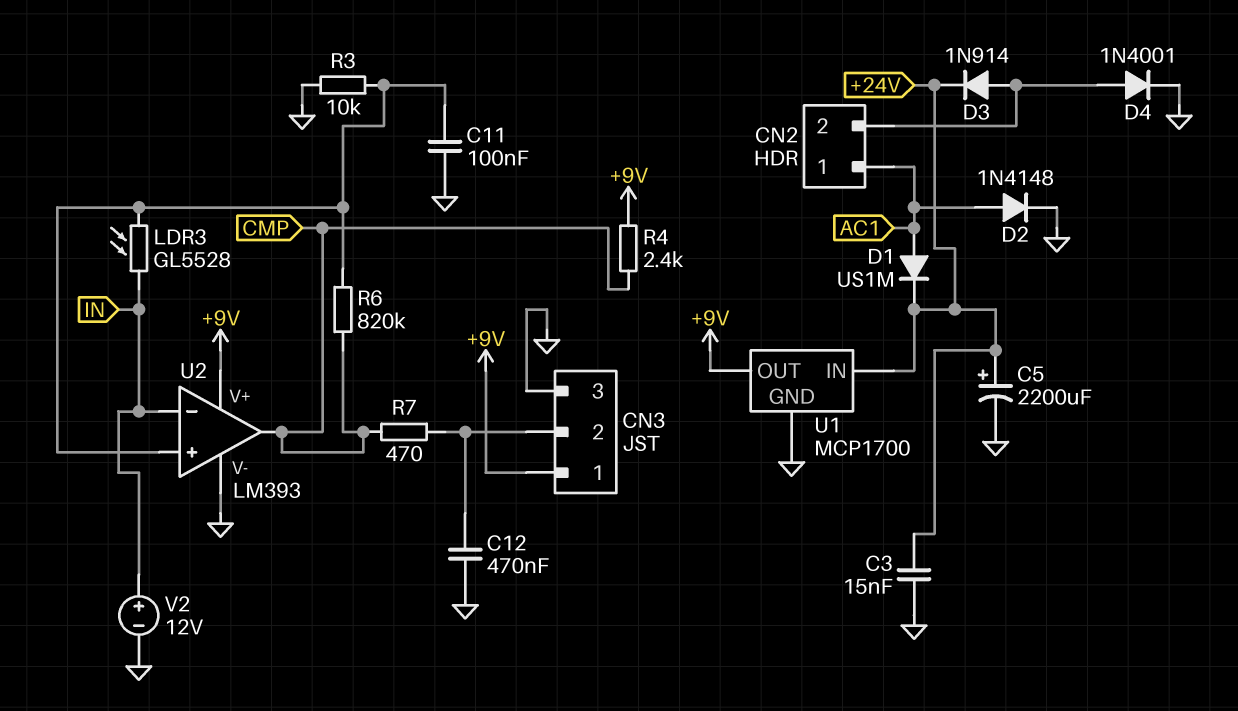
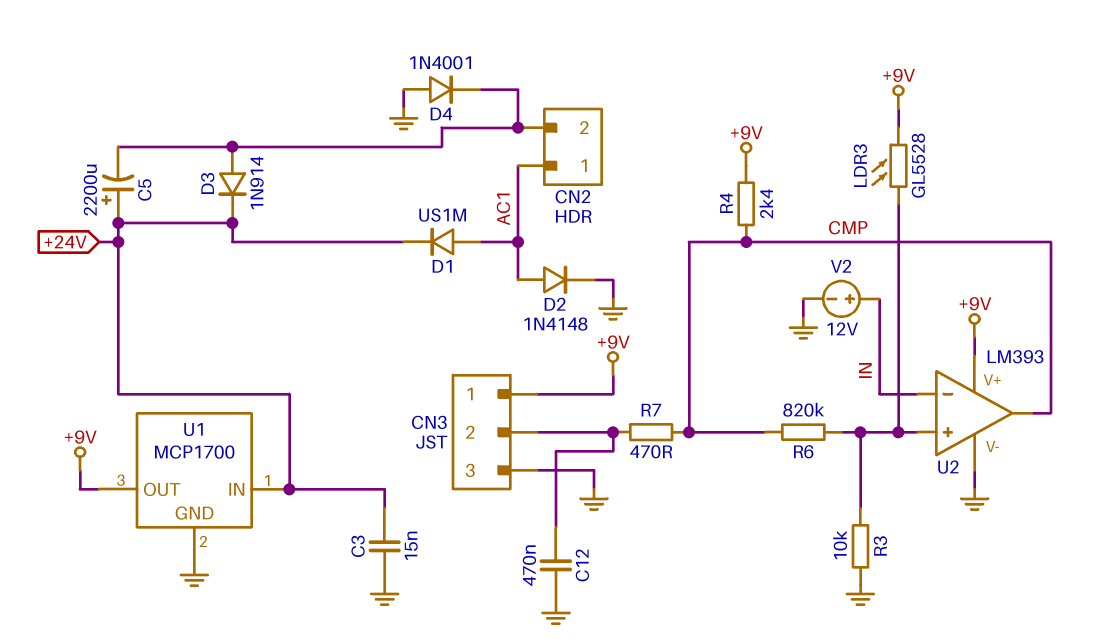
C5: 2200uF (plus +24V, minus GND) -> 2200uF (plus +24V, minus CN2/2)
C11: 100nF (GND, U2/in+) -> none
D4: diode 1N4001 (A CN2/2, K GND) -> diode 1N4001 (A GND, K CN2/2)
LDR3: GL5528 (IN, U2/in+) -> GL5528 (+9V, U2/in+)

